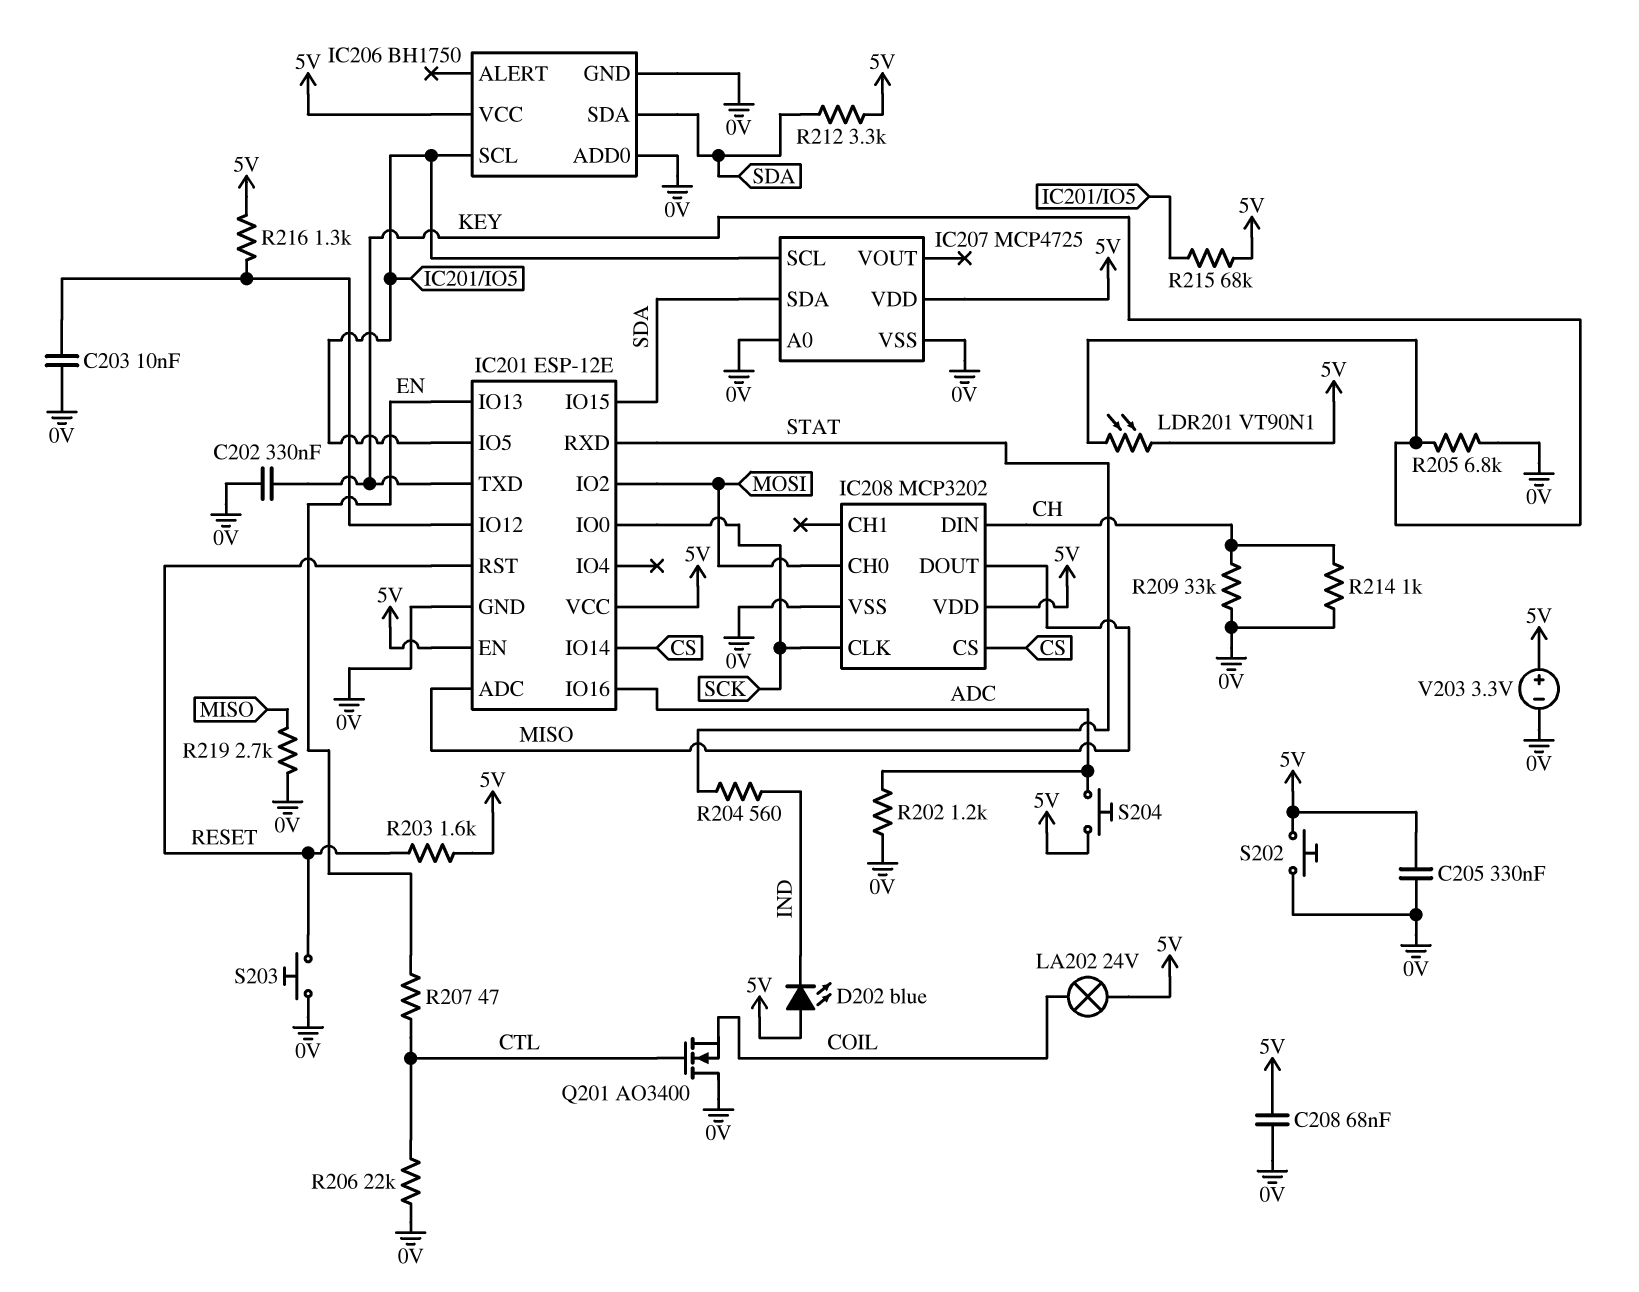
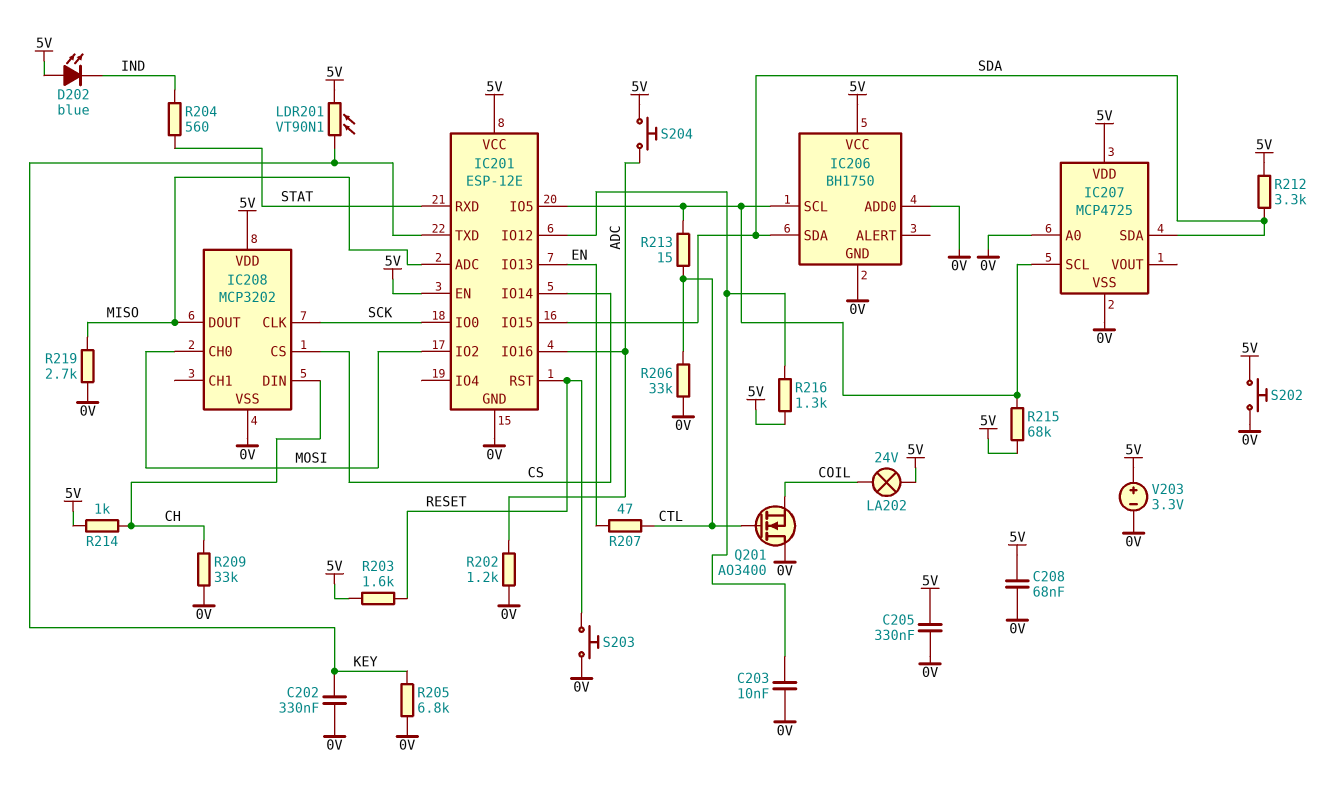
R206: 22k (0V, CTL) -> 33k (0V, CTL)
R213: none -> 15 (CTL, IC201/IO5)
R214: 1k (0V, CH) -> 1k (5V, CH)

